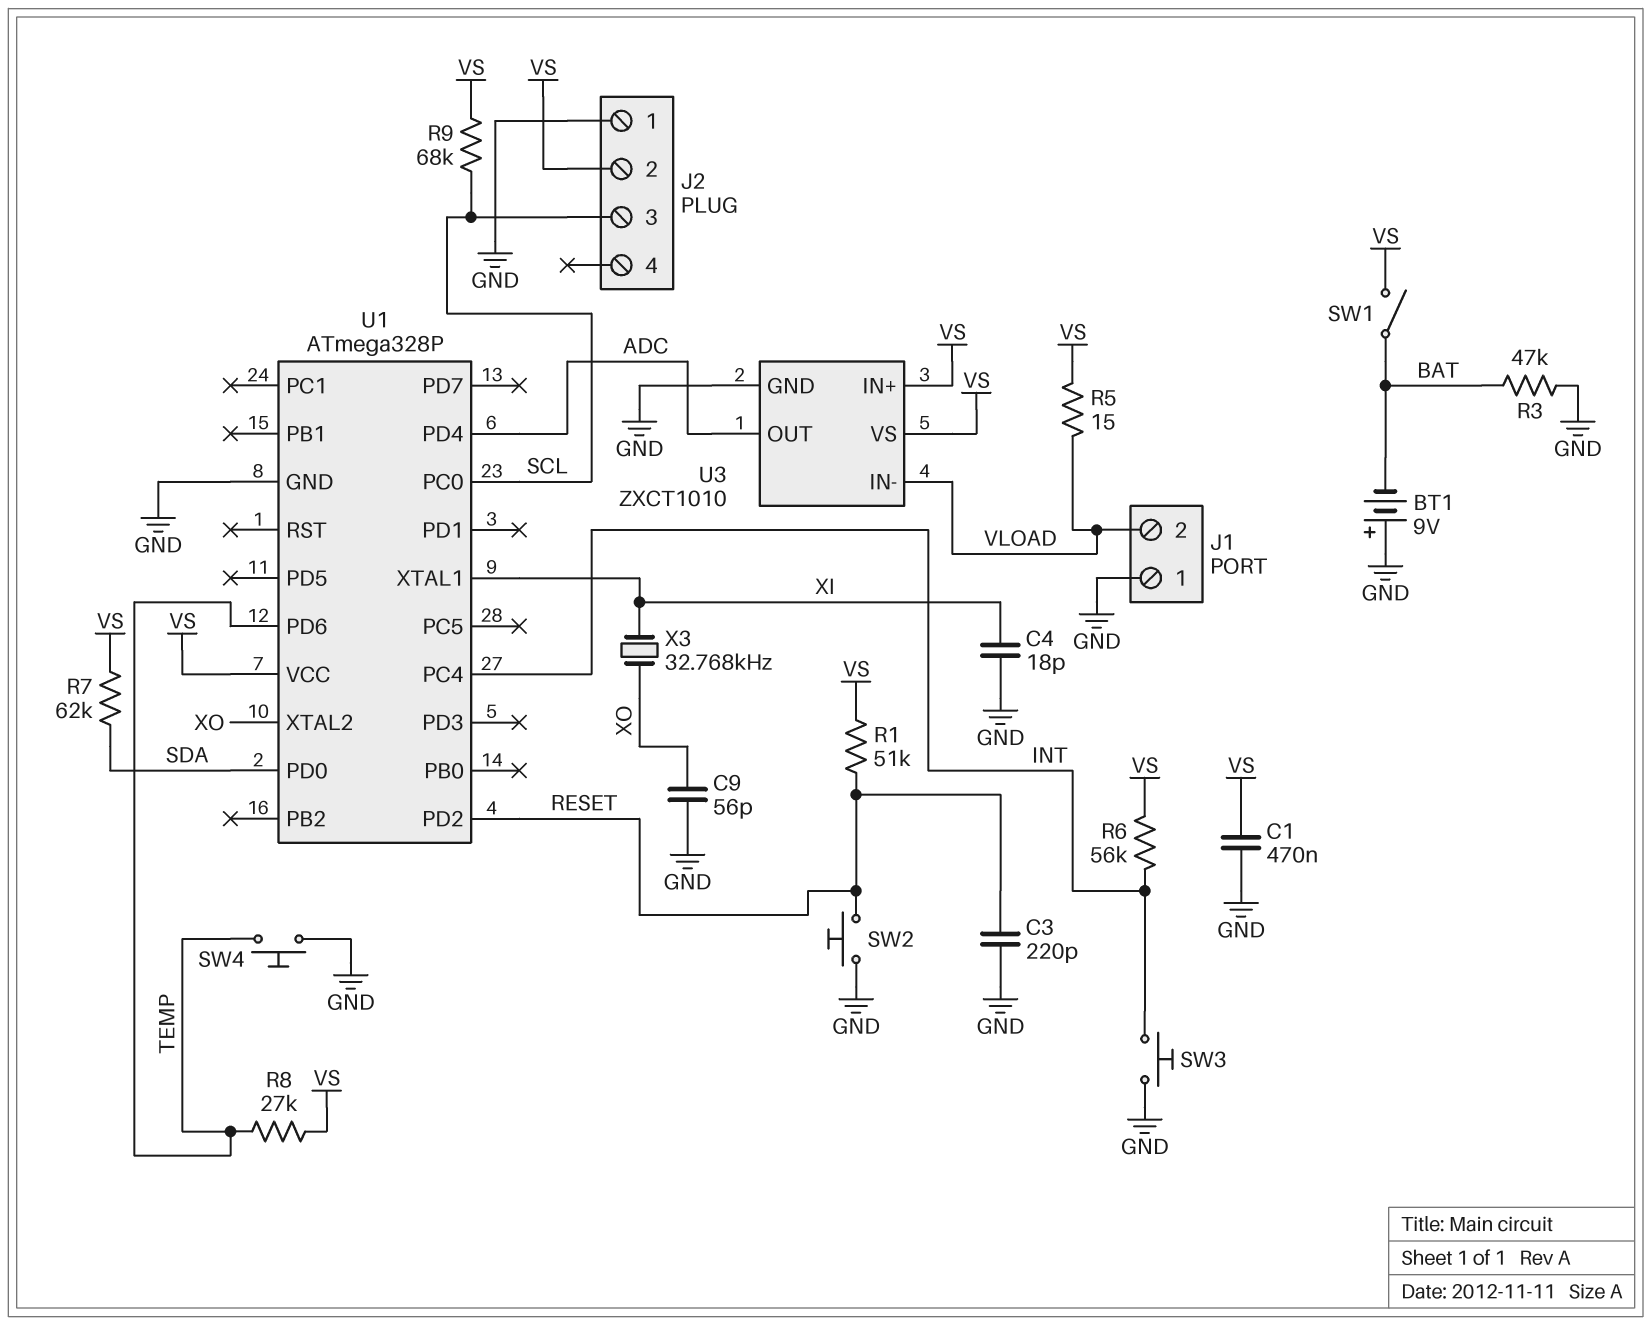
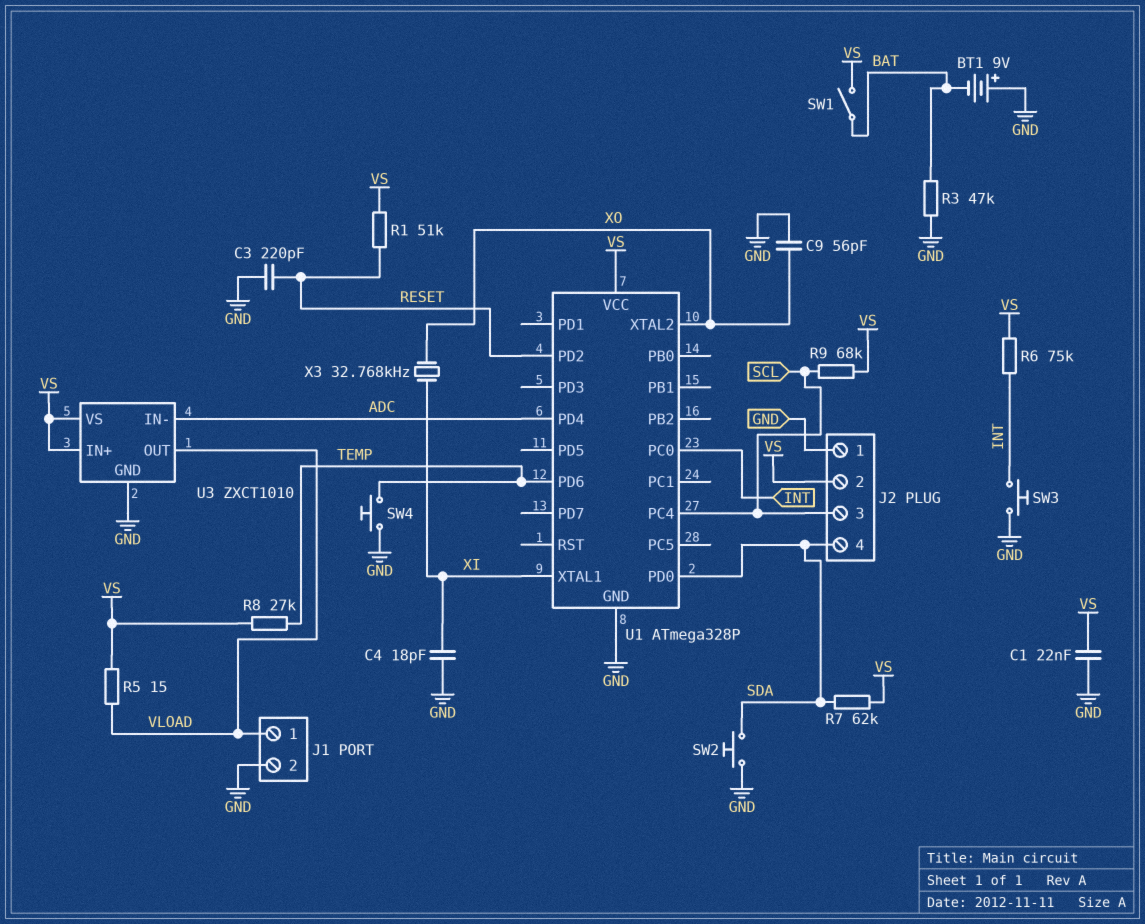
C1: 470nF (GND, VS) -> 22nF (GND, VS)
J1 pin 1: GND -> VLOAD
J1 pin 2: VLOAD -> GND
J2 pin 4: none -> SDA
R6: 56k (INT, VS) -> 75k (INT, VS)
SW2: button (GND, RESET) -> button (GND, SDA)
U1 pin PC0: SCL -> INT
U1 pin PC4: INT -> SCL
U3 pin IN-: VLOAD -> ADC
U3 pin OUT: ADC -> VLOAD

